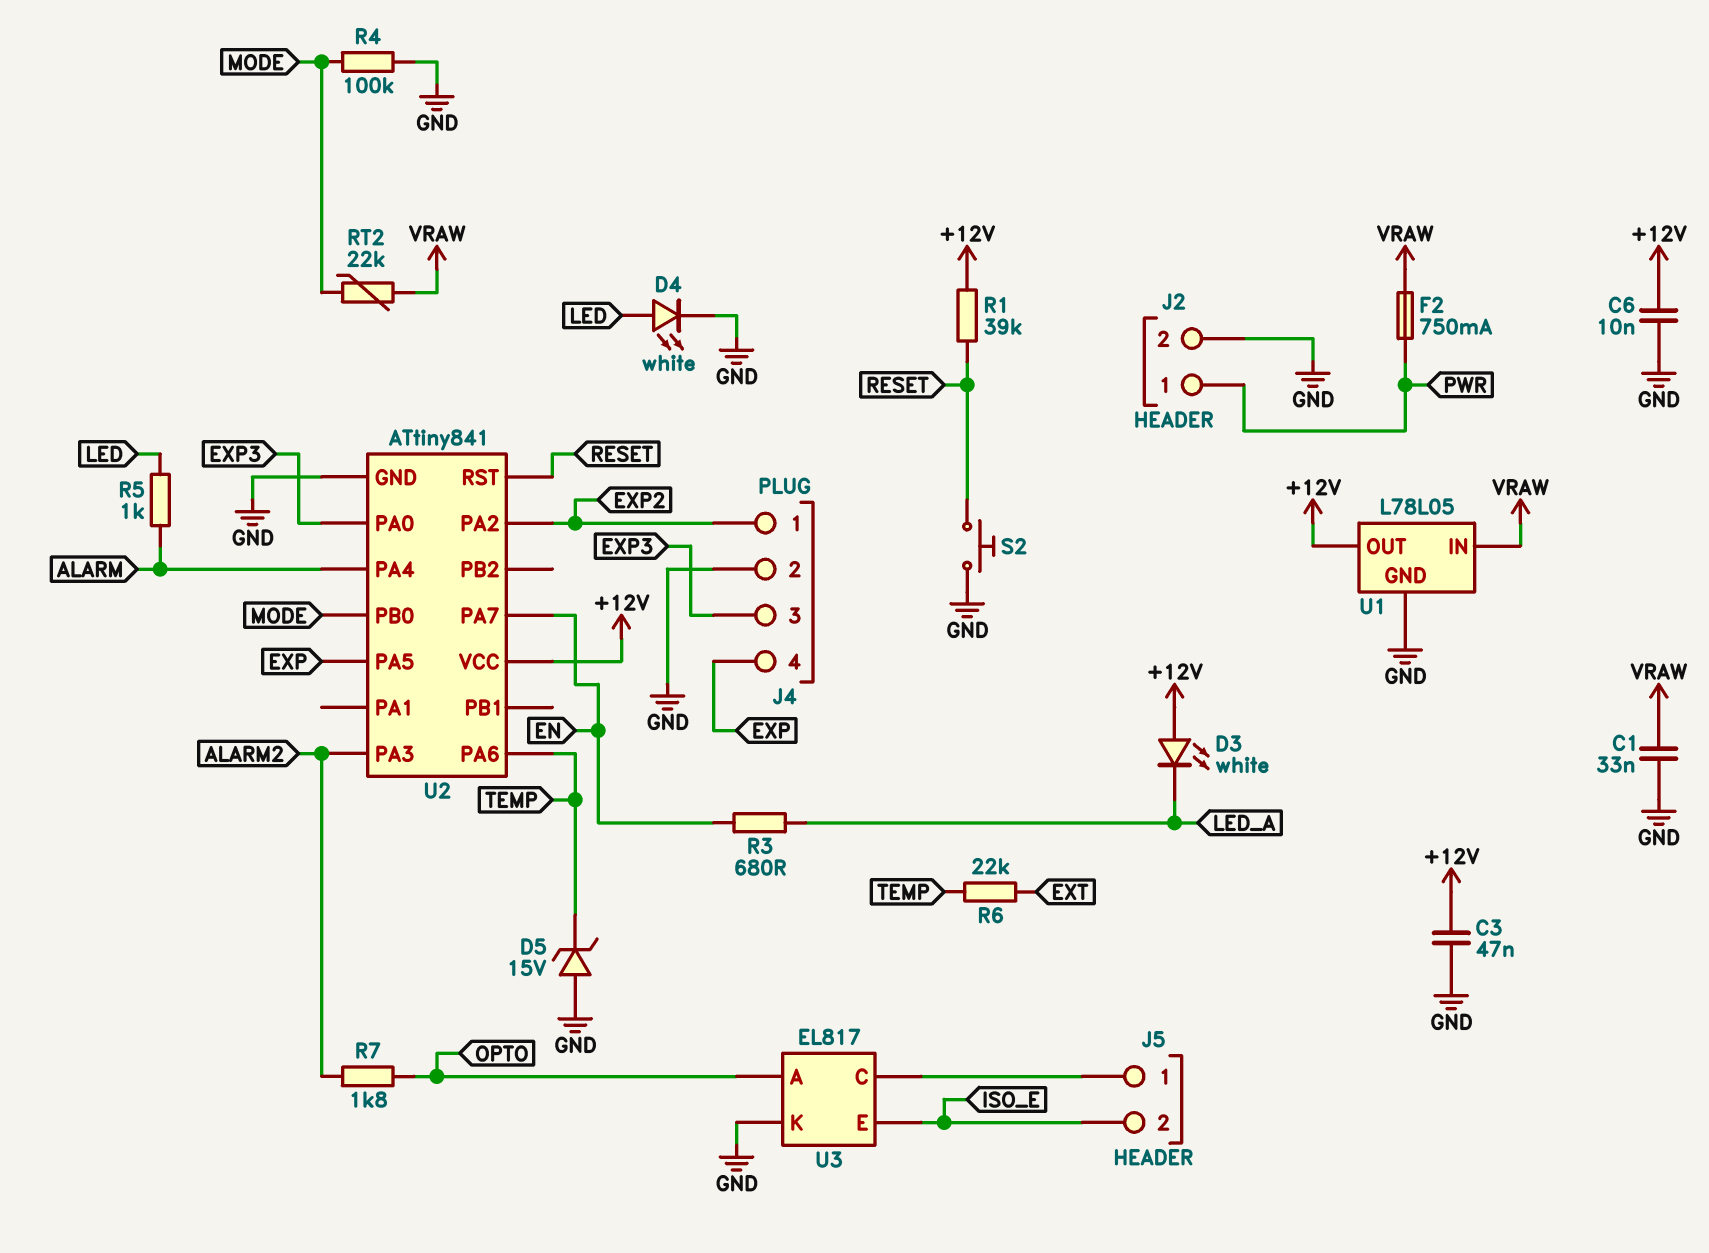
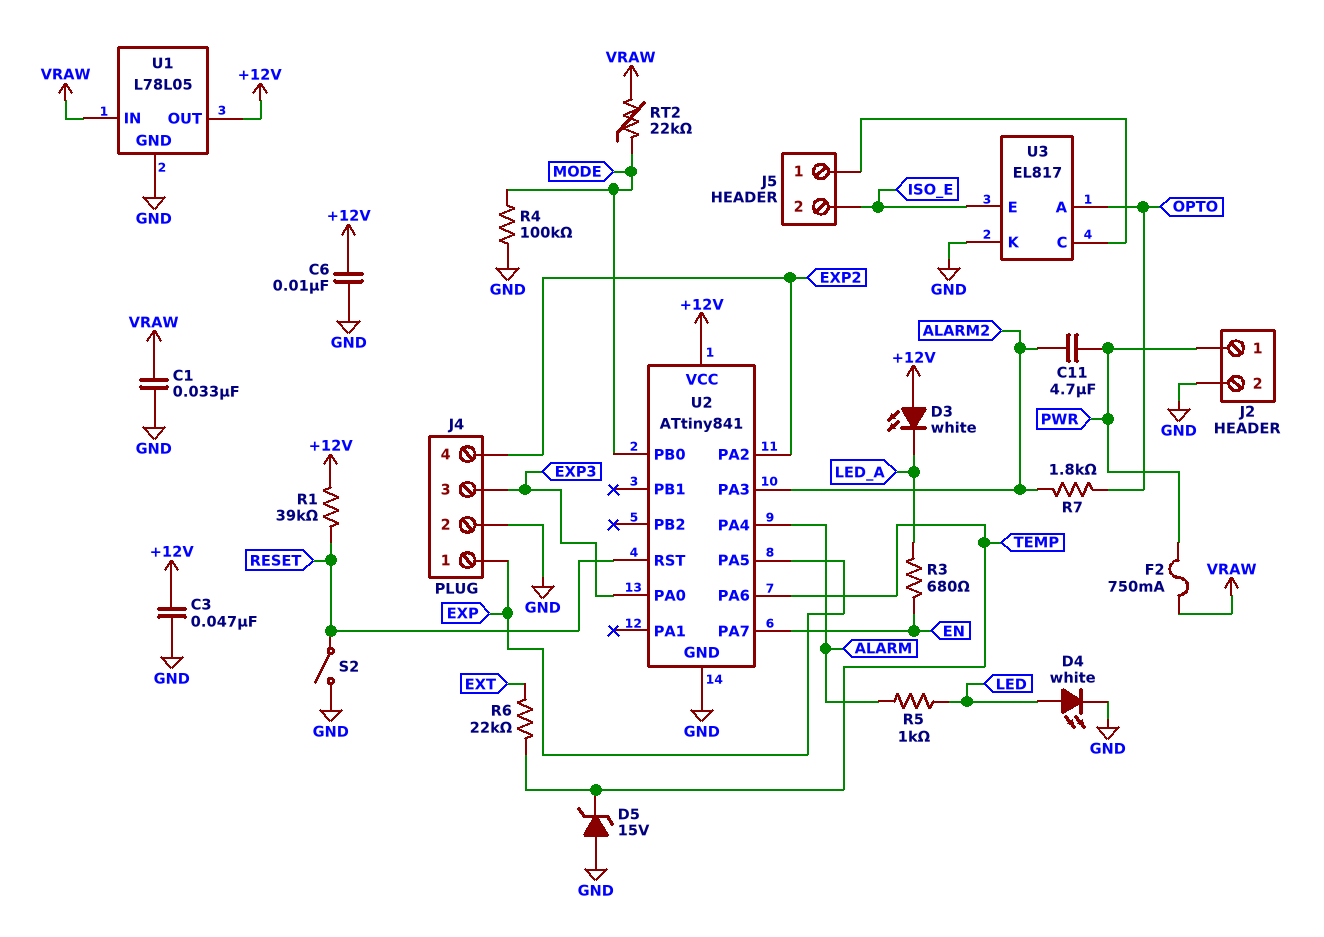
C11: none -> 4.7uF (ALARM2, PWR)
J4 pin 1: EXP2 -> EXP
J4 pin 4: EXP -> EXP2
S2: button (GND, RESET) -> switch (GND, RESET)

